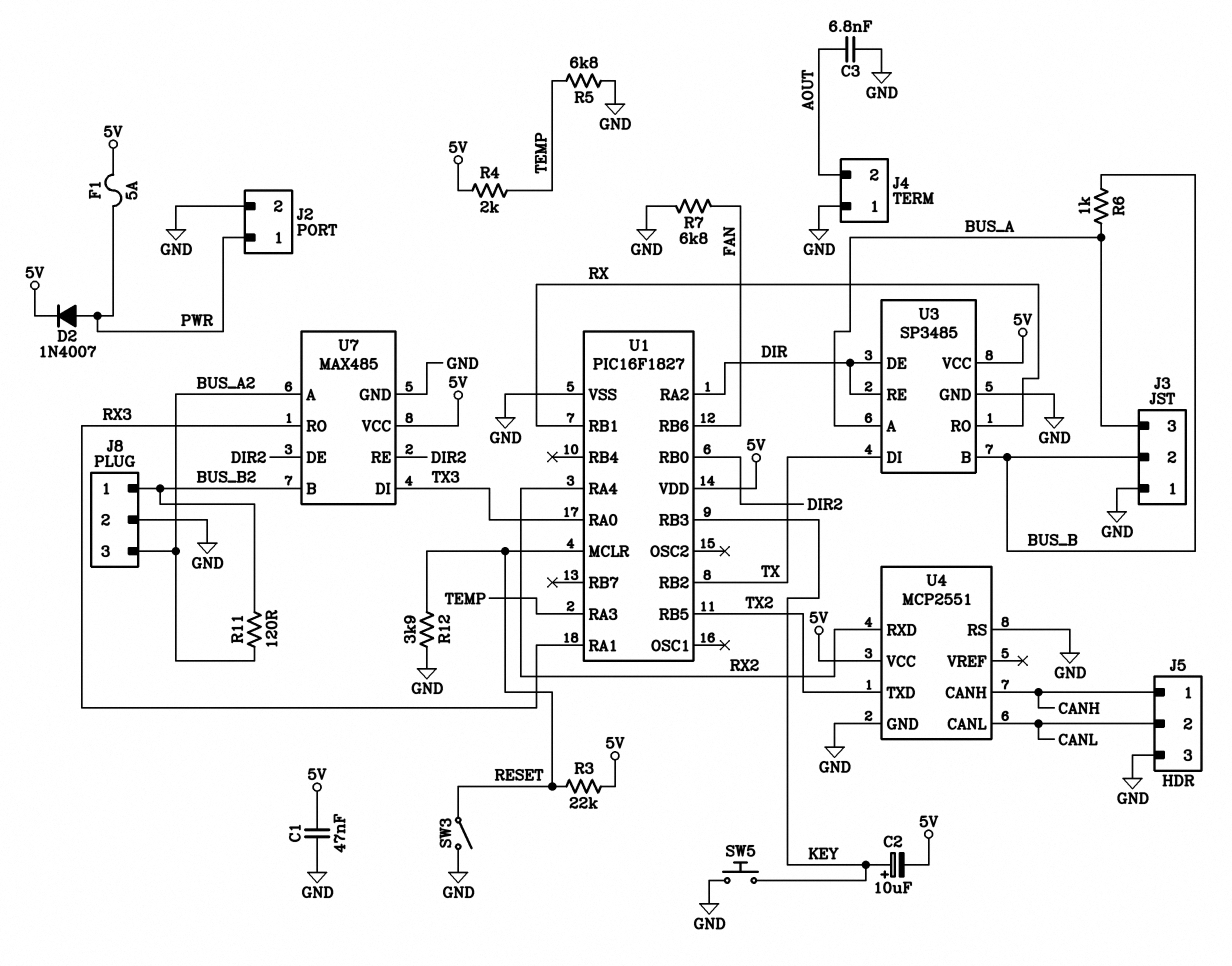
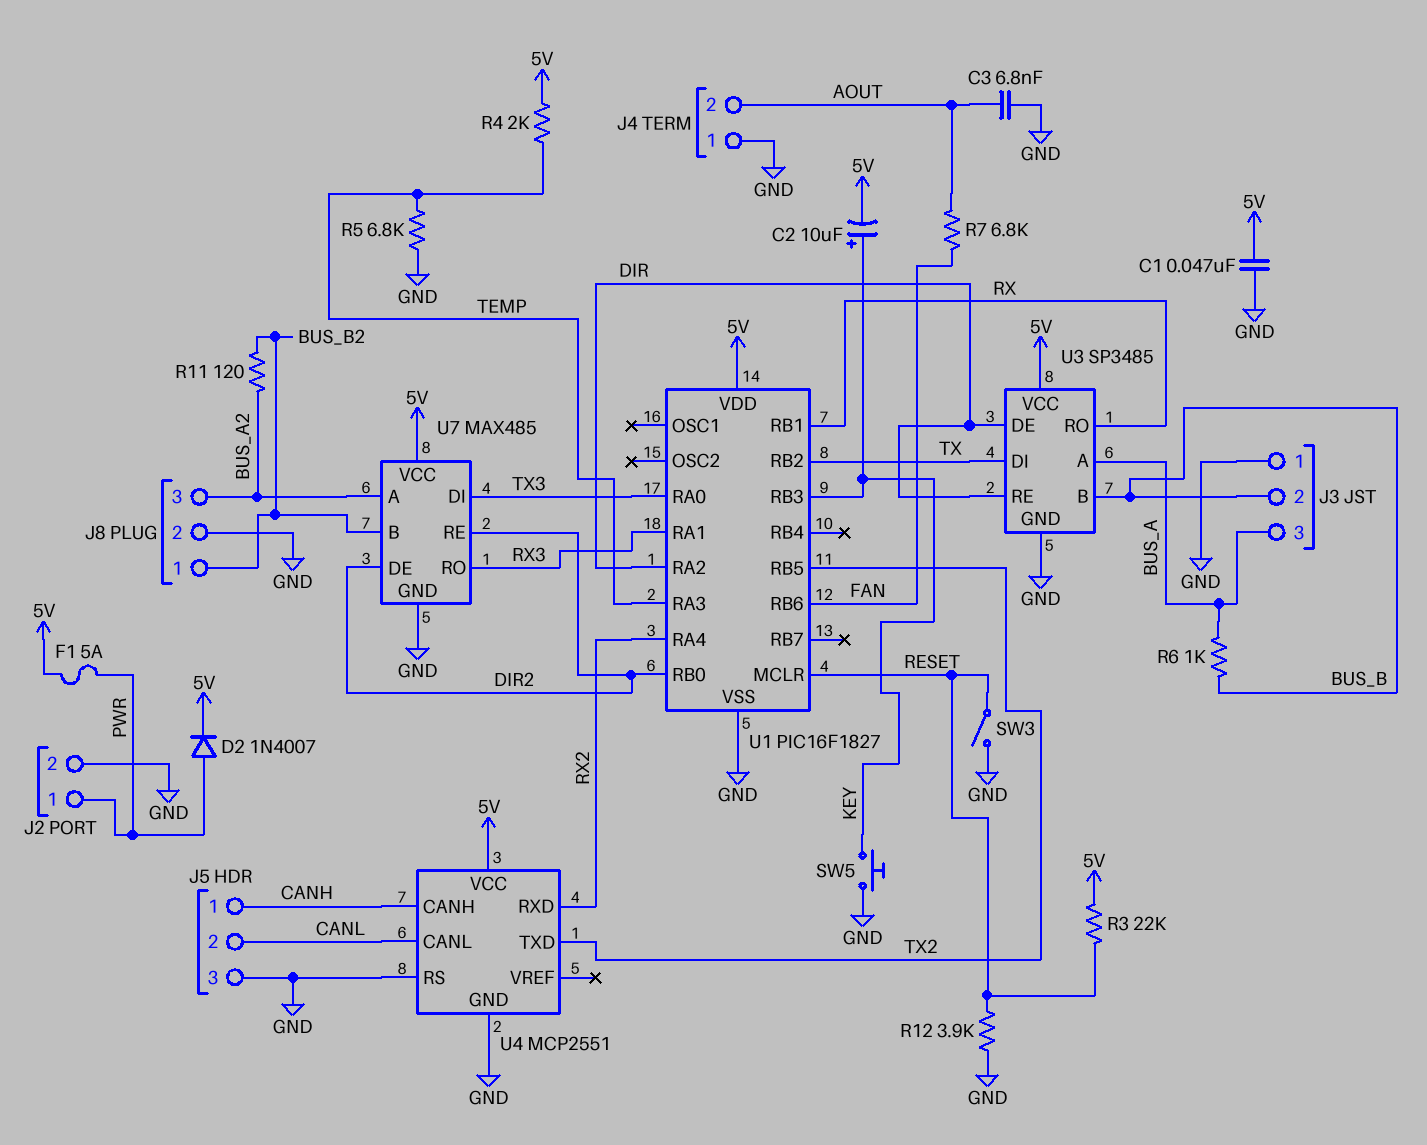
R7: 6.8k (FAN, GND) -> 6.8k (AOUT, FAN)

